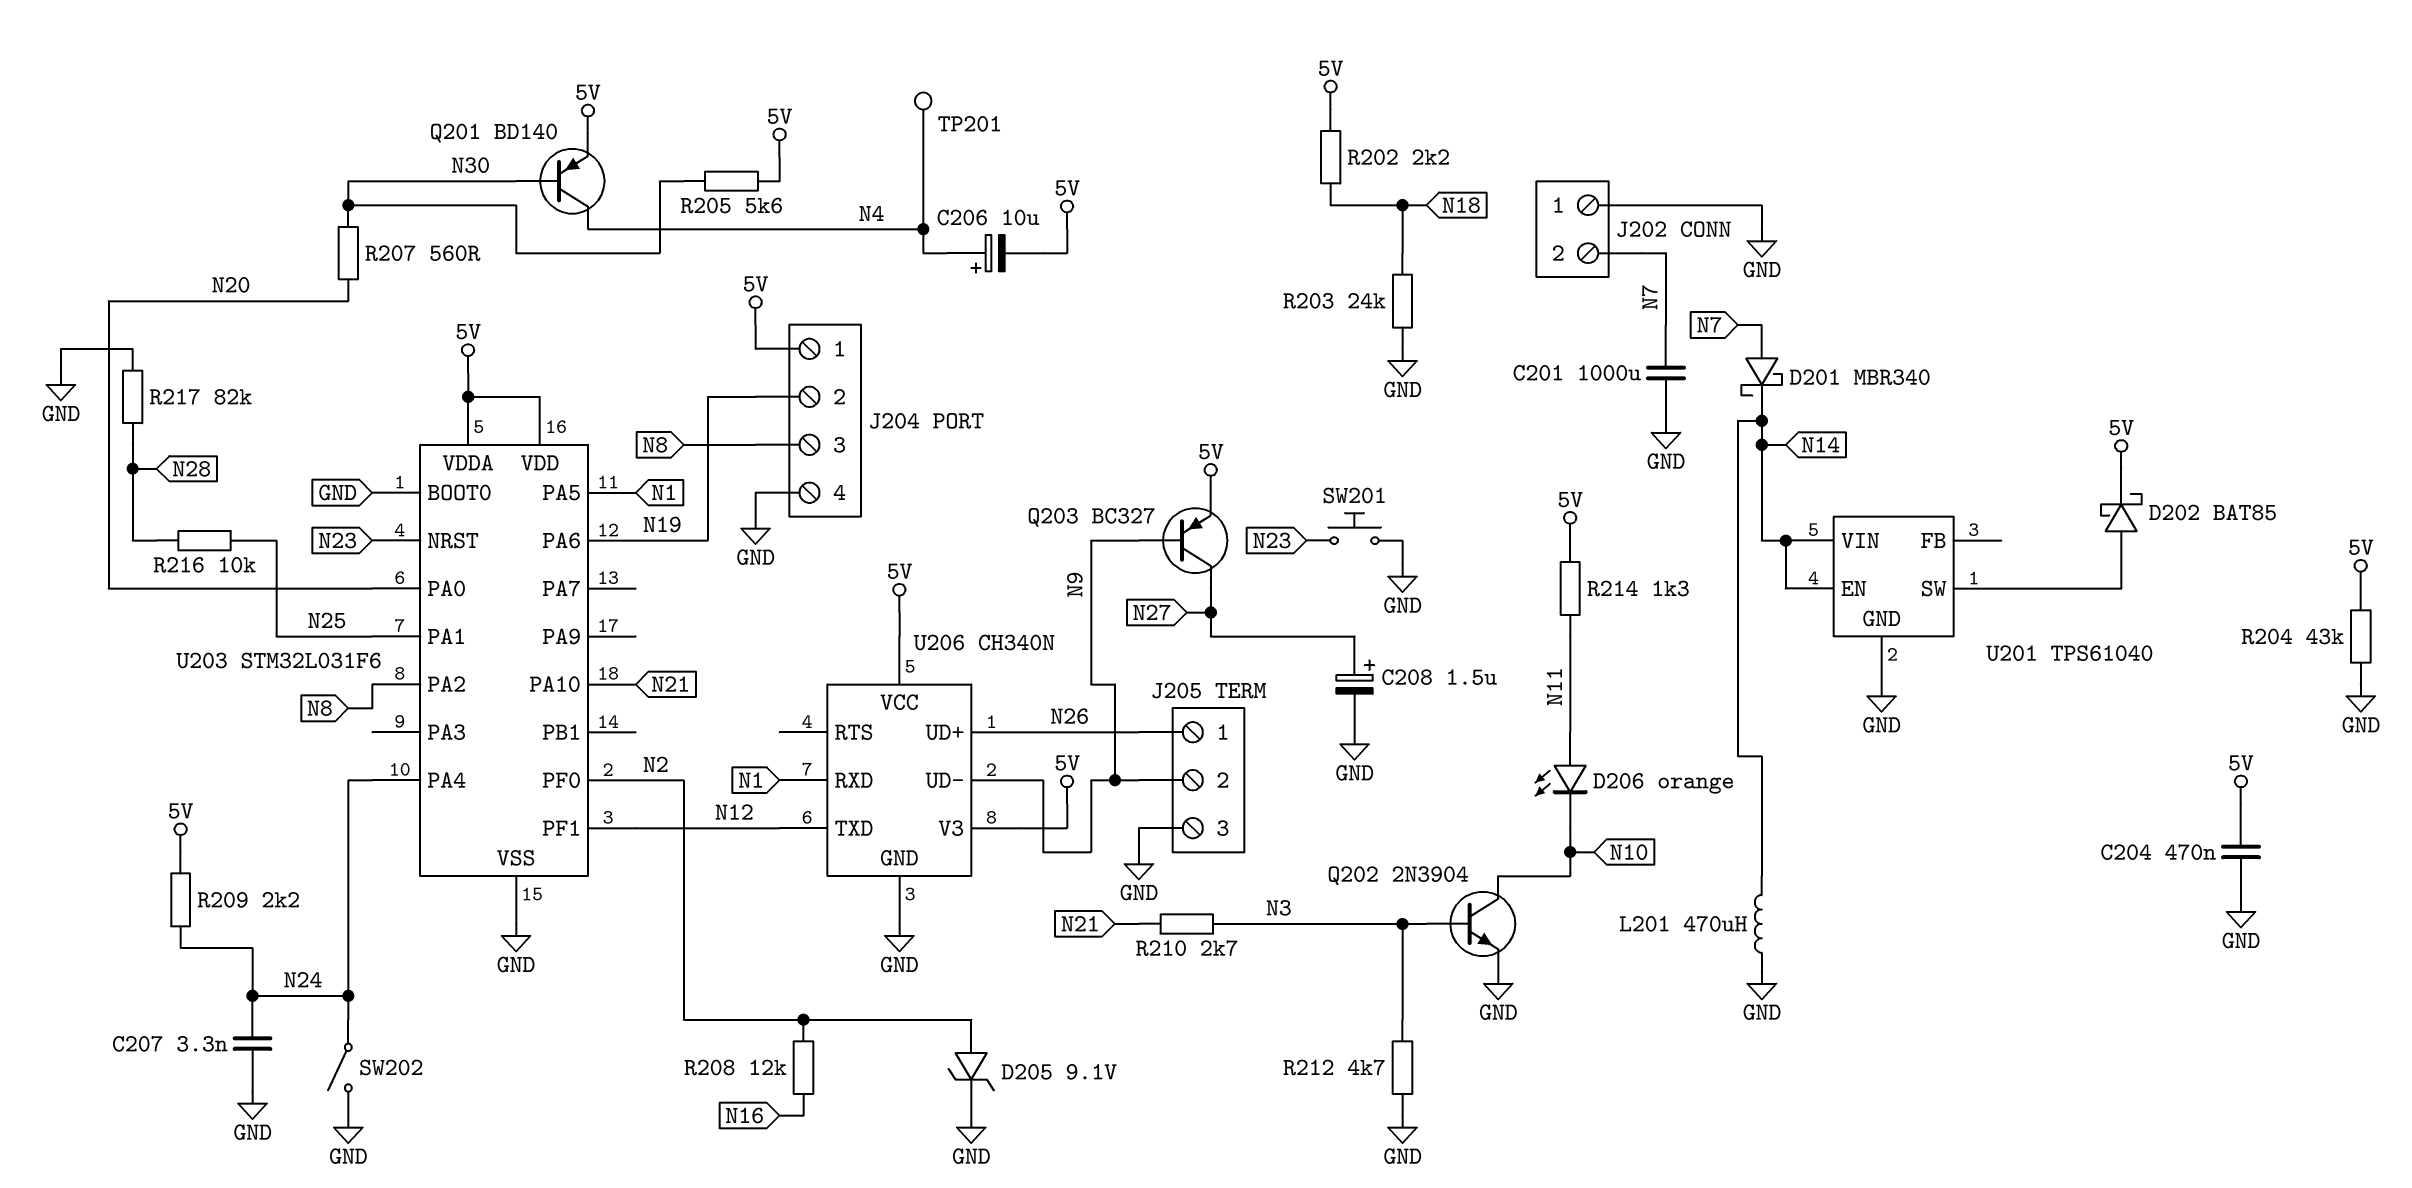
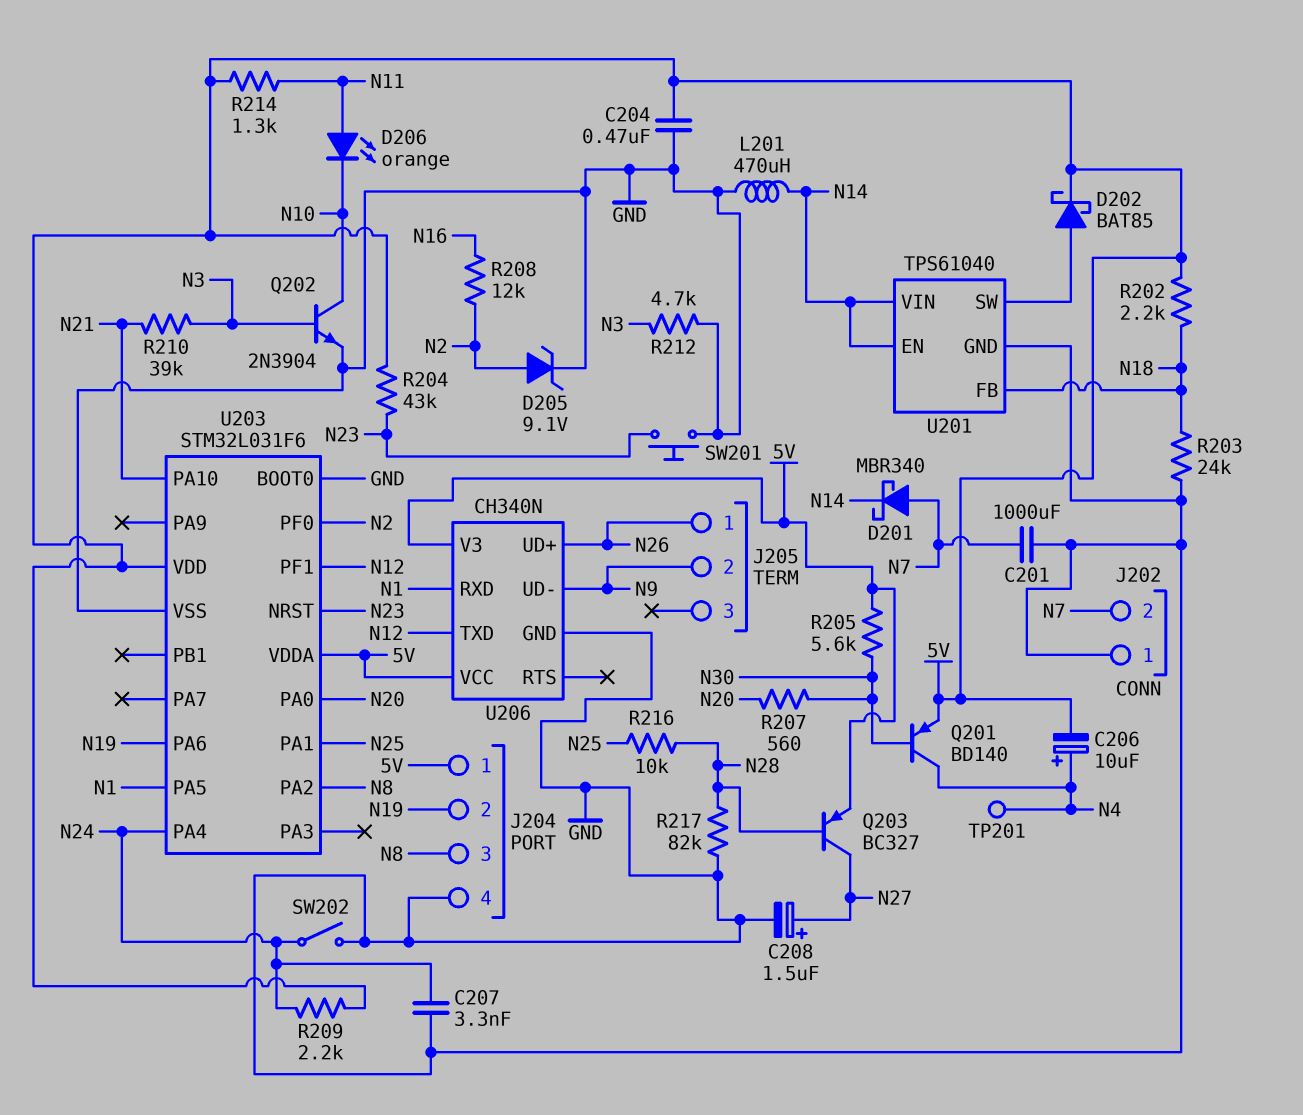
J205 pin 3: GND -> none
Q203: PNP BC327 (B N9, C N27, E 5V) -> PNP BC327 (B N28, C N27, E 5V)
R204: 43k (5V, GND) -> 43k (5V, N23)
R210: 2.7k (N3, N21) -> 39k (N3, N21)
U201 pin FB: none -> N18

